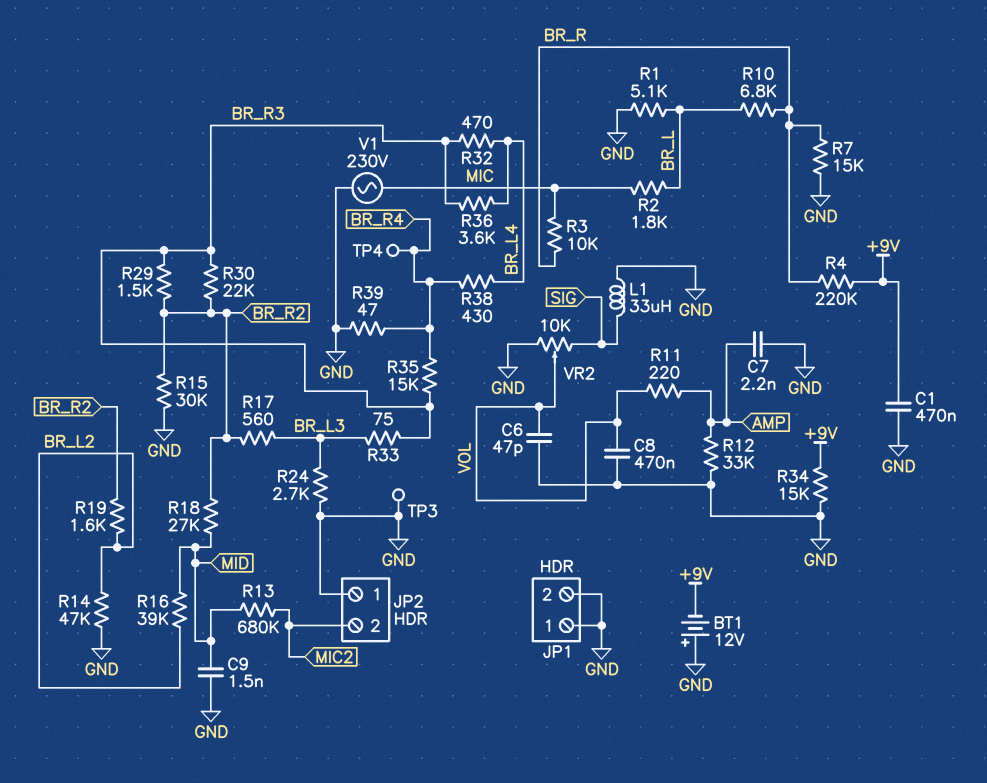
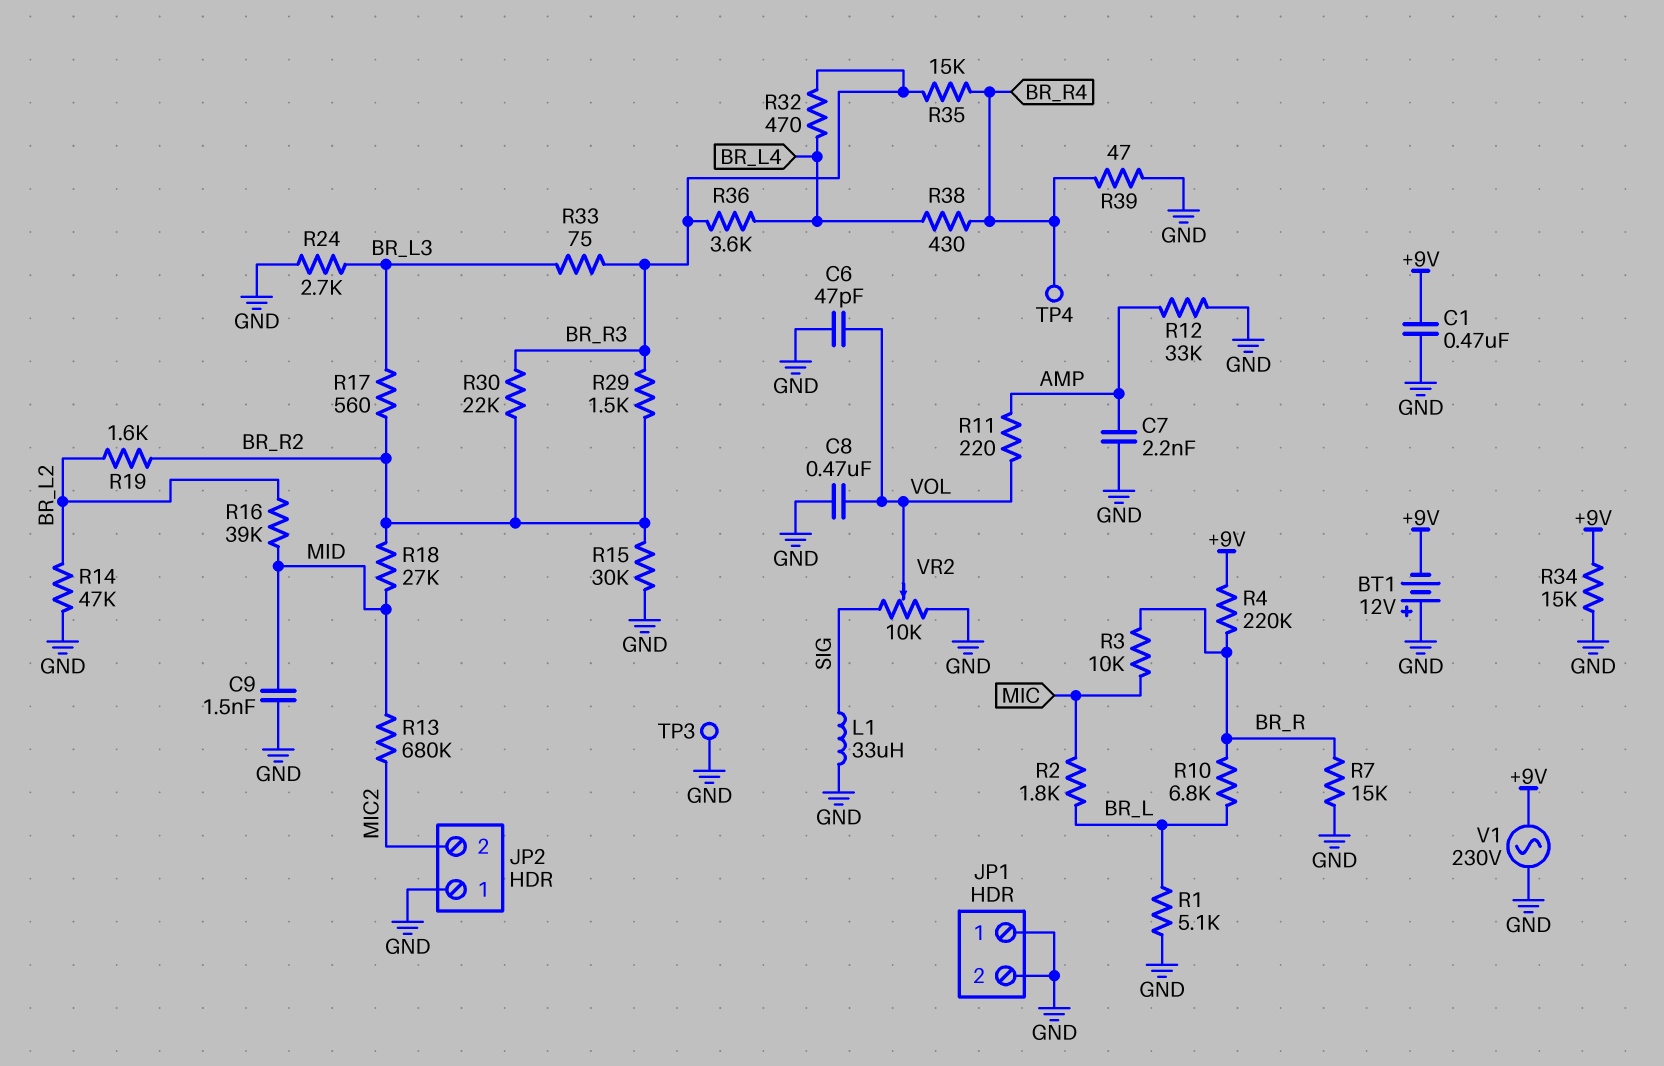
V1: AC 230V (GND, MIC) -> AC 230V (+9V, GND)

